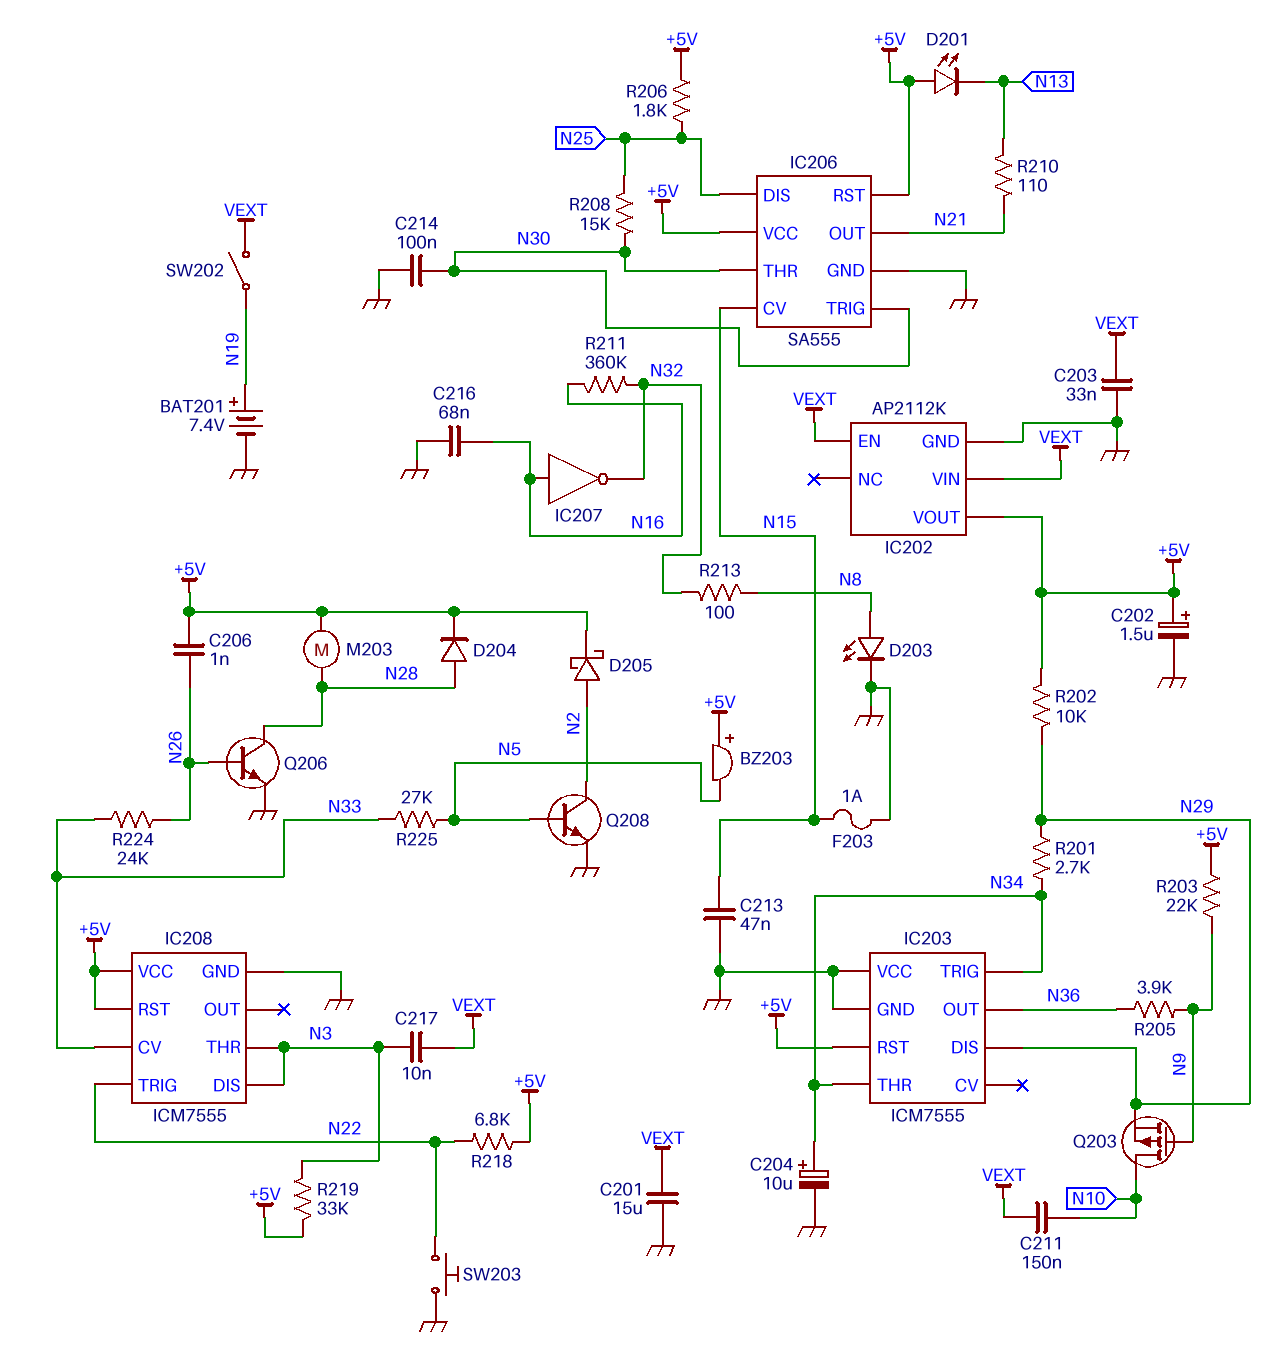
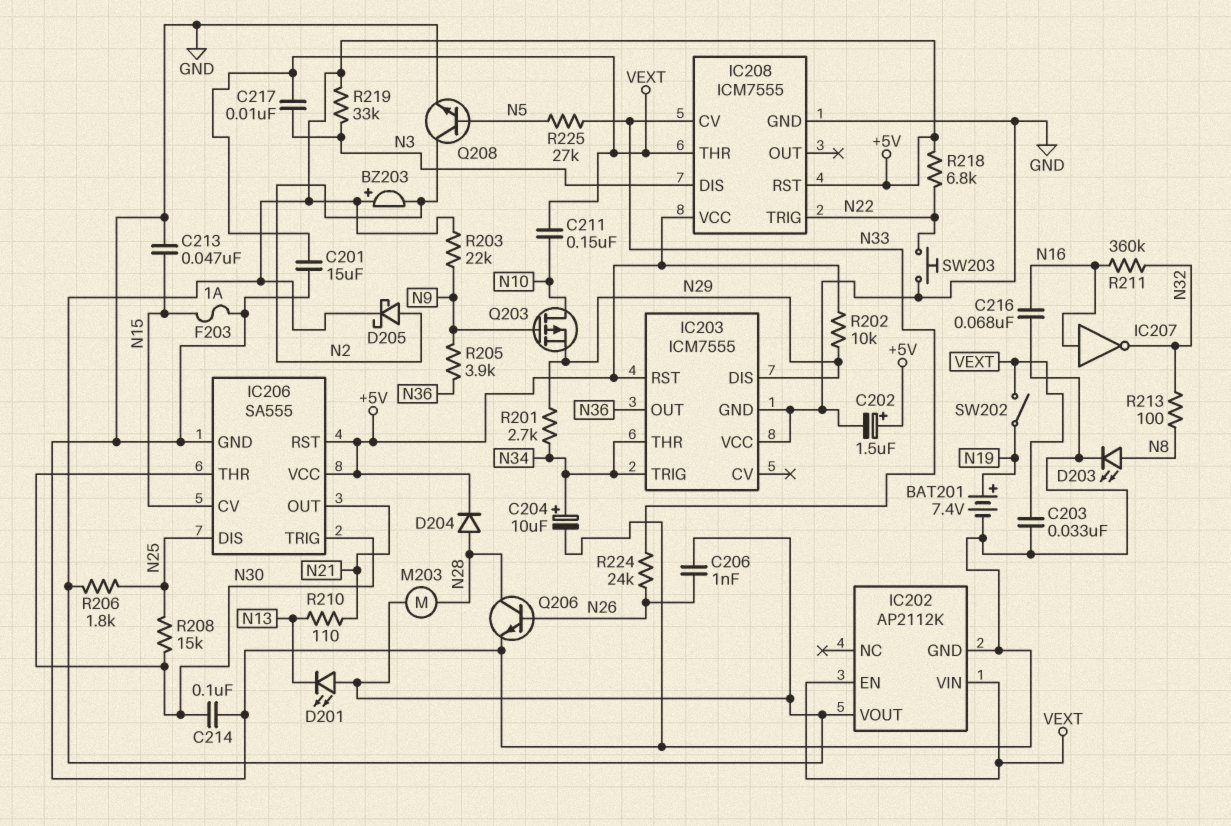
BZ203: buzzer (plus +5V, minus N5) -> buzzer (plus +5V, minus N2)
IC208 pin THR: N3 -> VEXT

